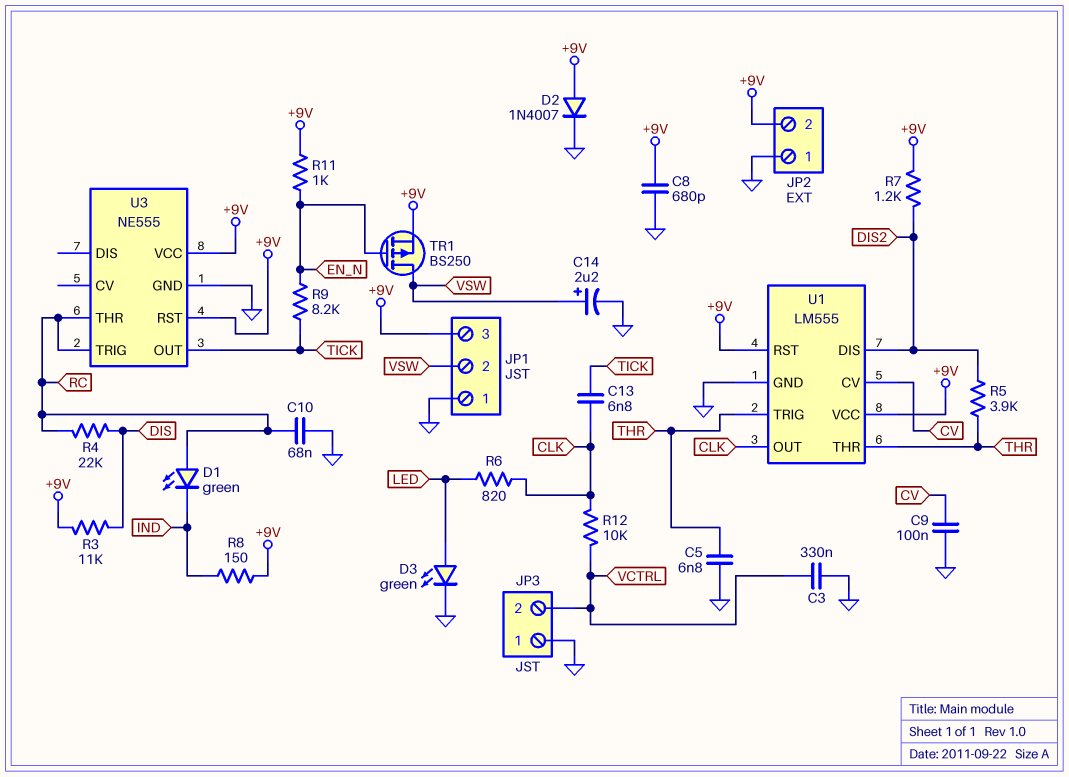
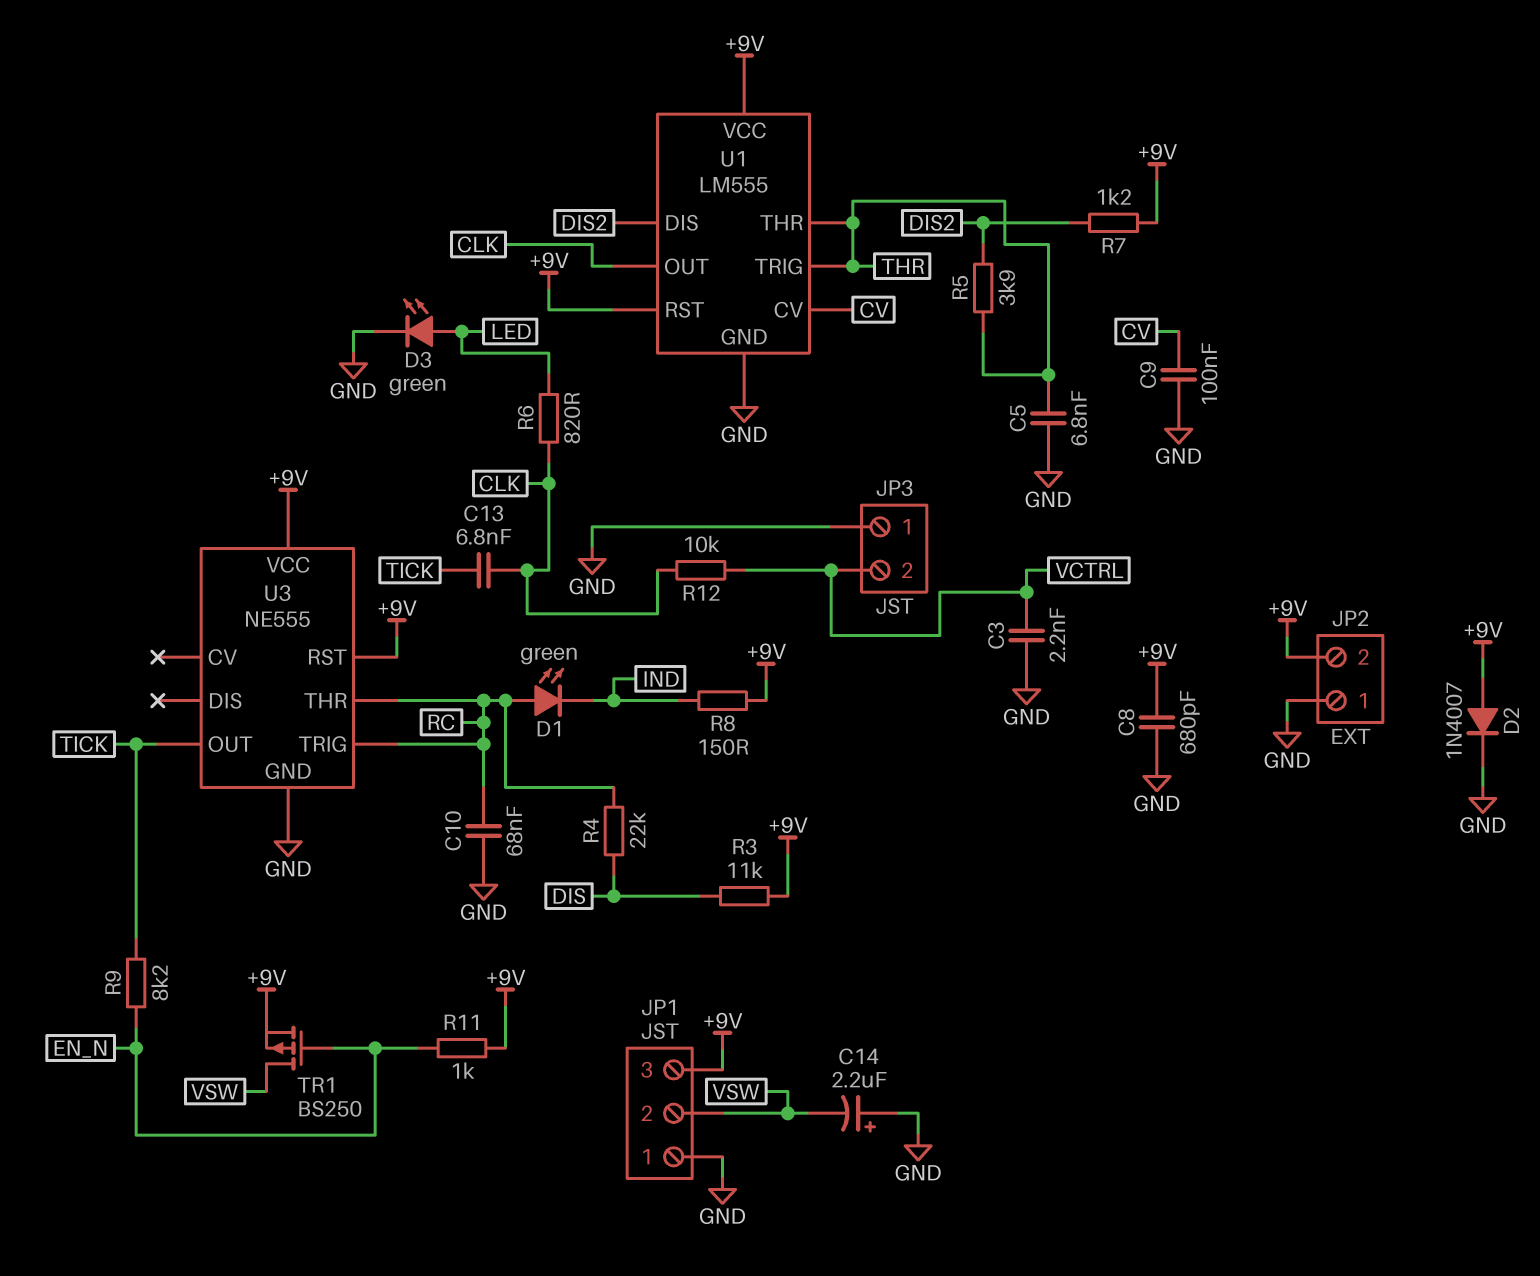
C3: 330nF (GND, VCTRL) -> 2.2nF (GND, VCTRL)
C14: 2.2uF (plus VSW, minus GND) -> 2.2uF (plus GND, minus VSW)

